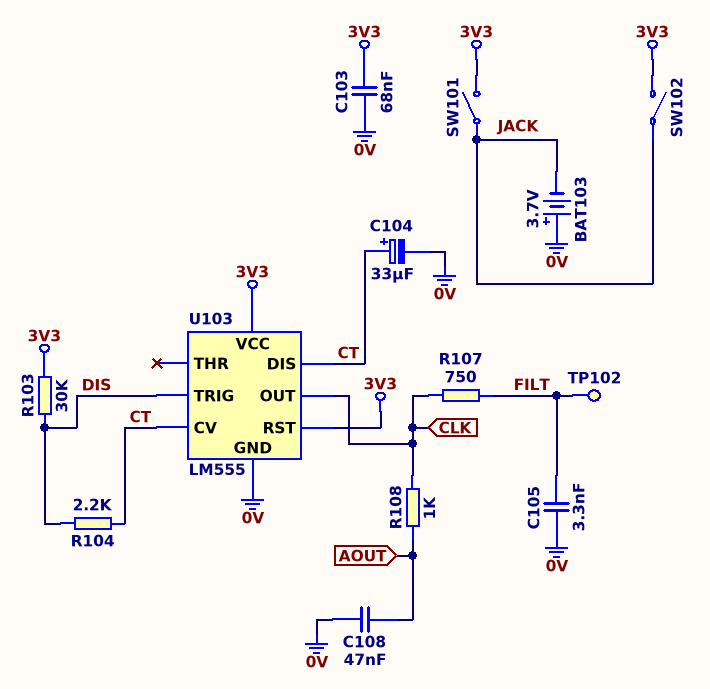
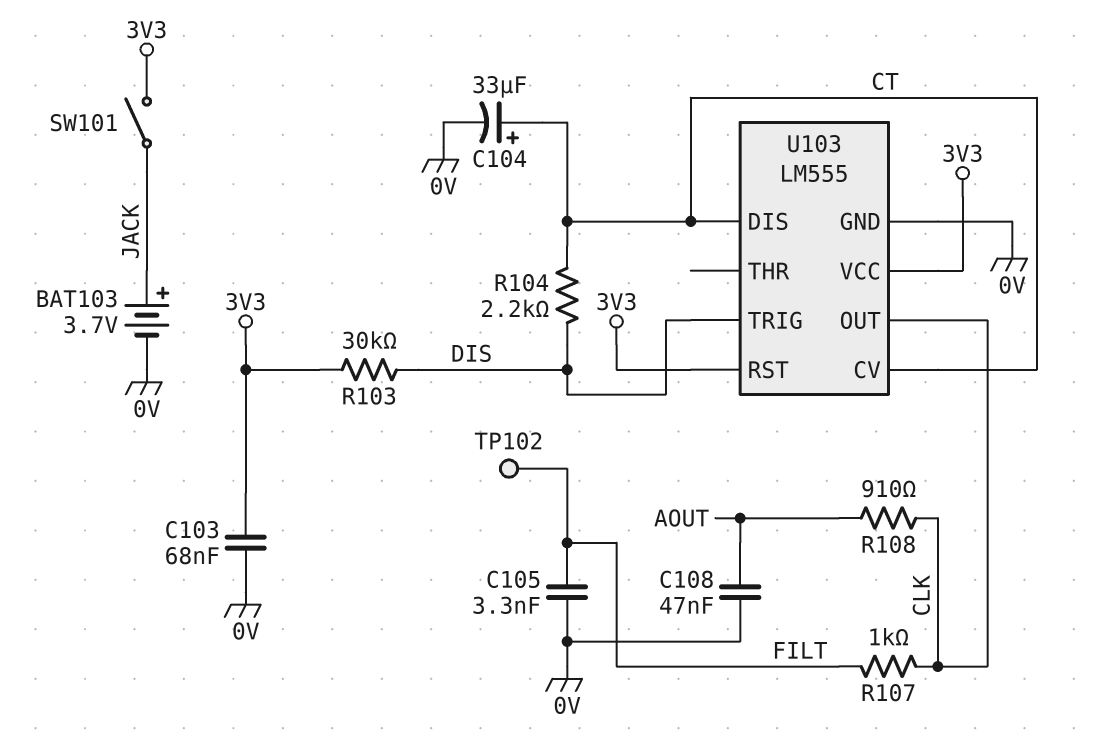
BAT103: 3.7V (plus 0V, minus JACK) -> 3.7V (plus JACK, minus 0V)
R107: 750 (CLK, FILT) -> 1k (CLK, FILT)
R108: 1k (AOUT, CLK) -> 910 (AOUT, CLK)
SW102: switch (3V3, JACK) -> none

